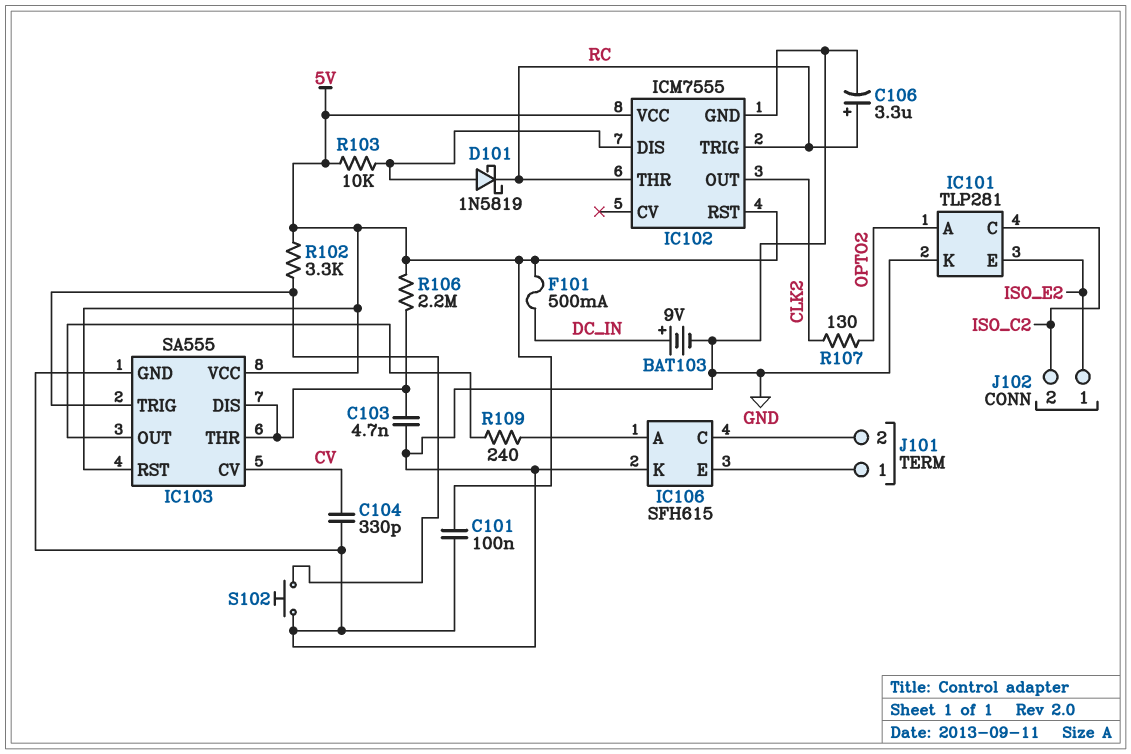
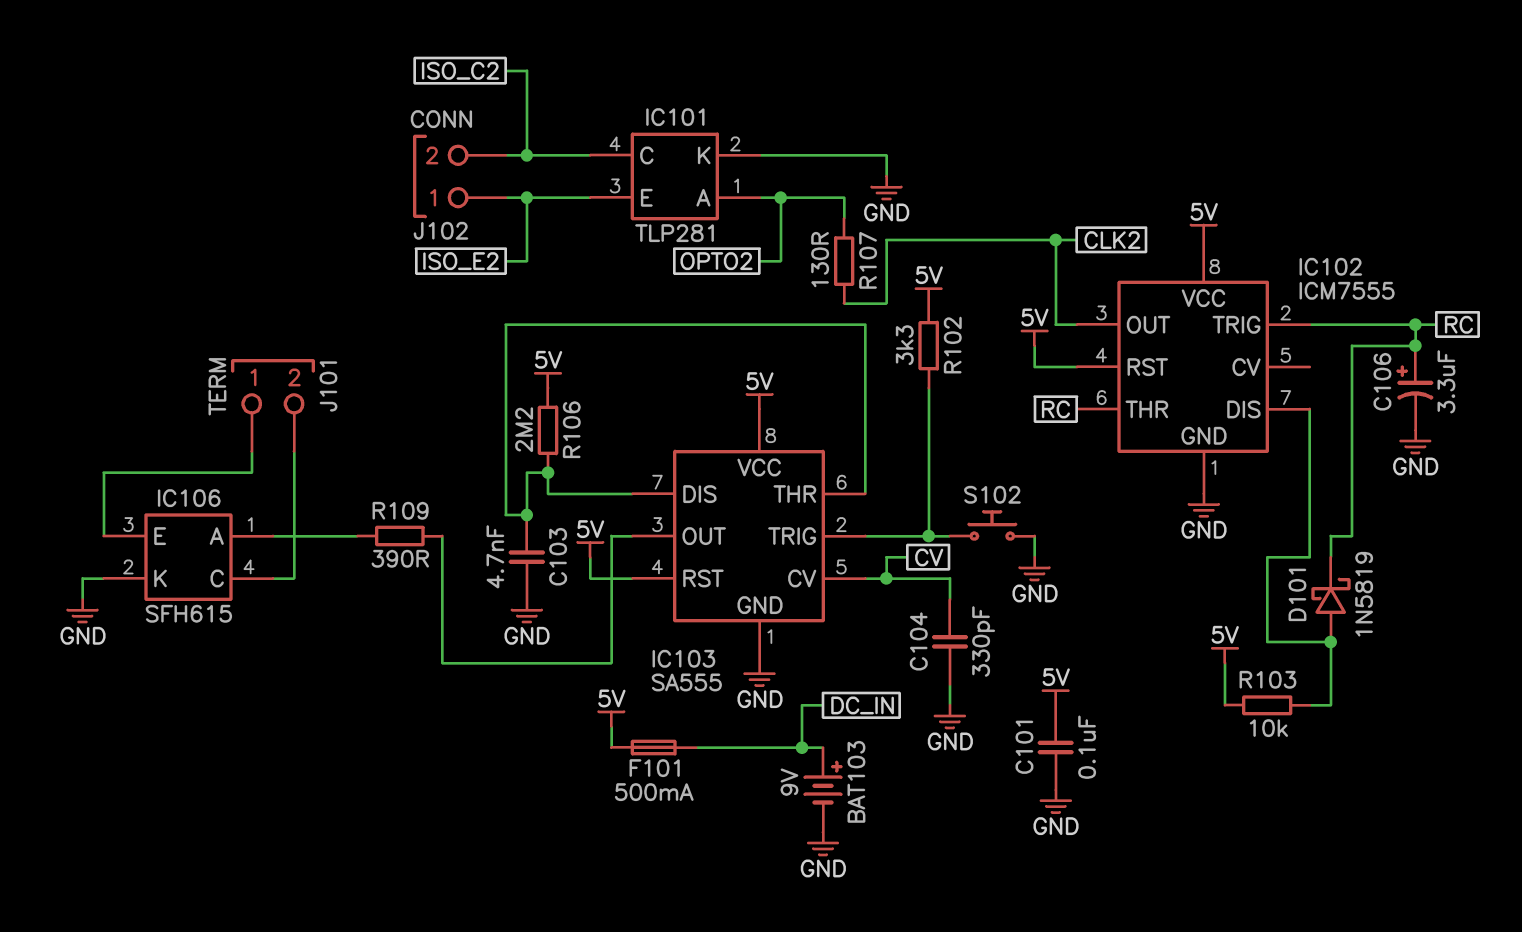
R109: 240 (IC103/OUT, IC106/A) -> 390 (IC103/OUT, IC106/A)

